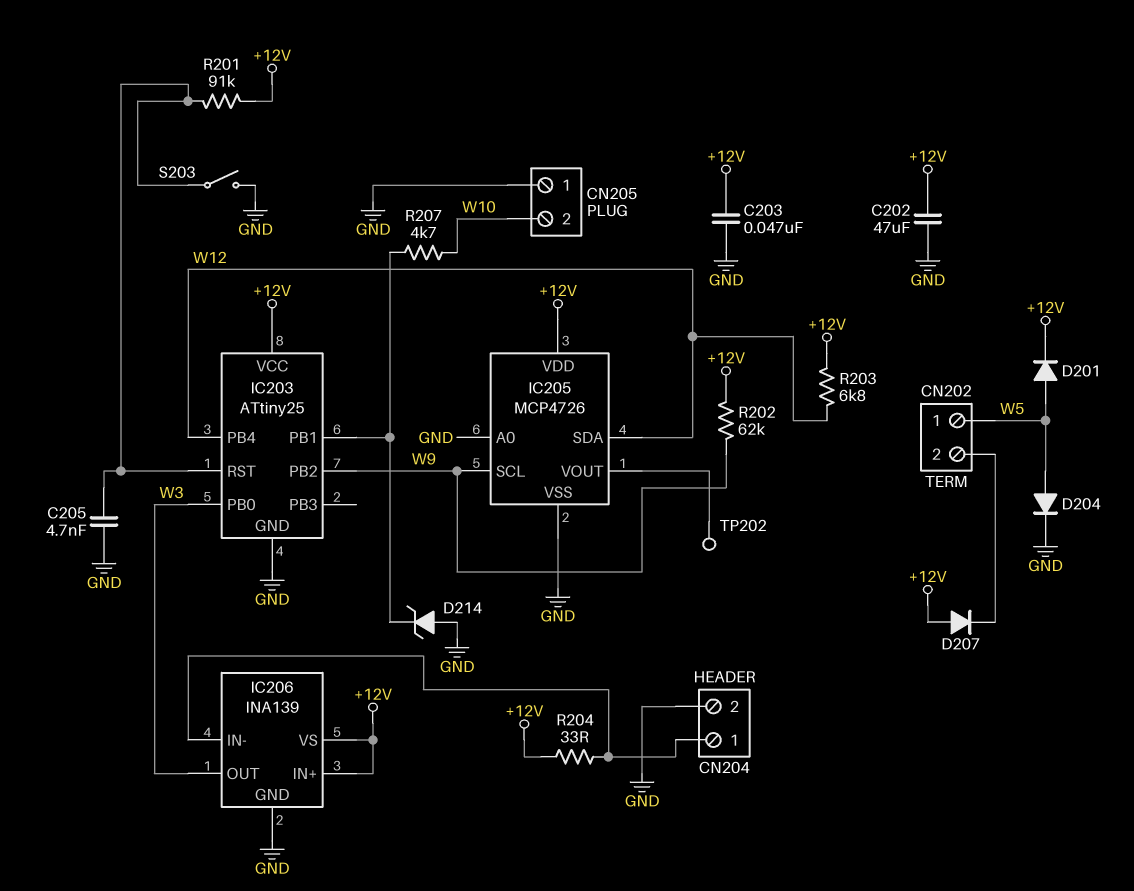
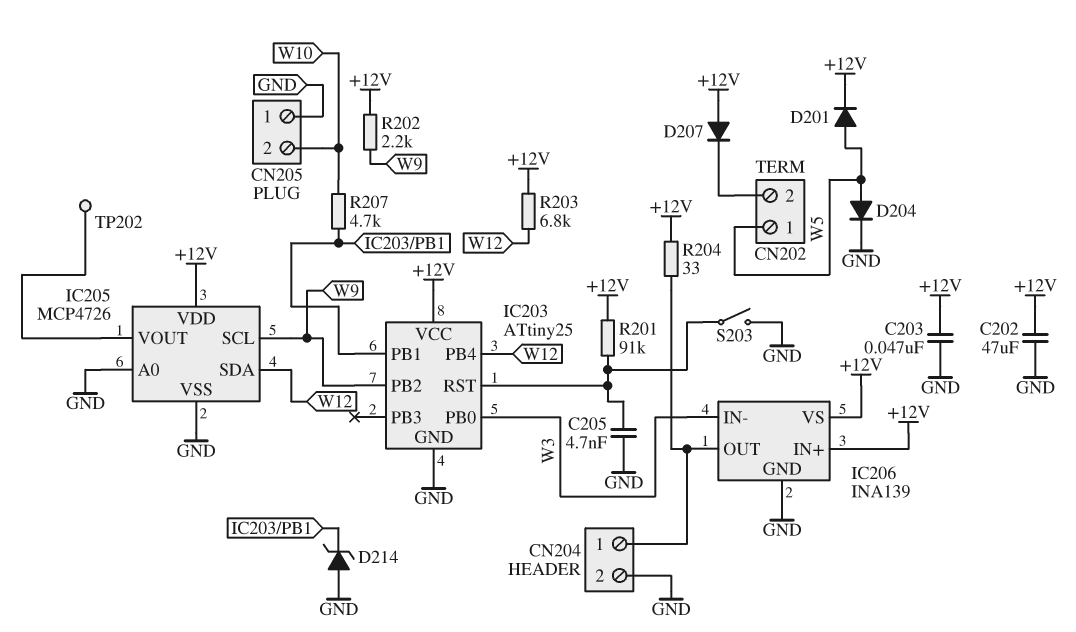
IC206 pin IN-: CN204/1 -> W3
IC206 pin OUT: W3 -> CN204/1
R202: 62k (+12V, W9) -> 2.2k (+12V, W9)

